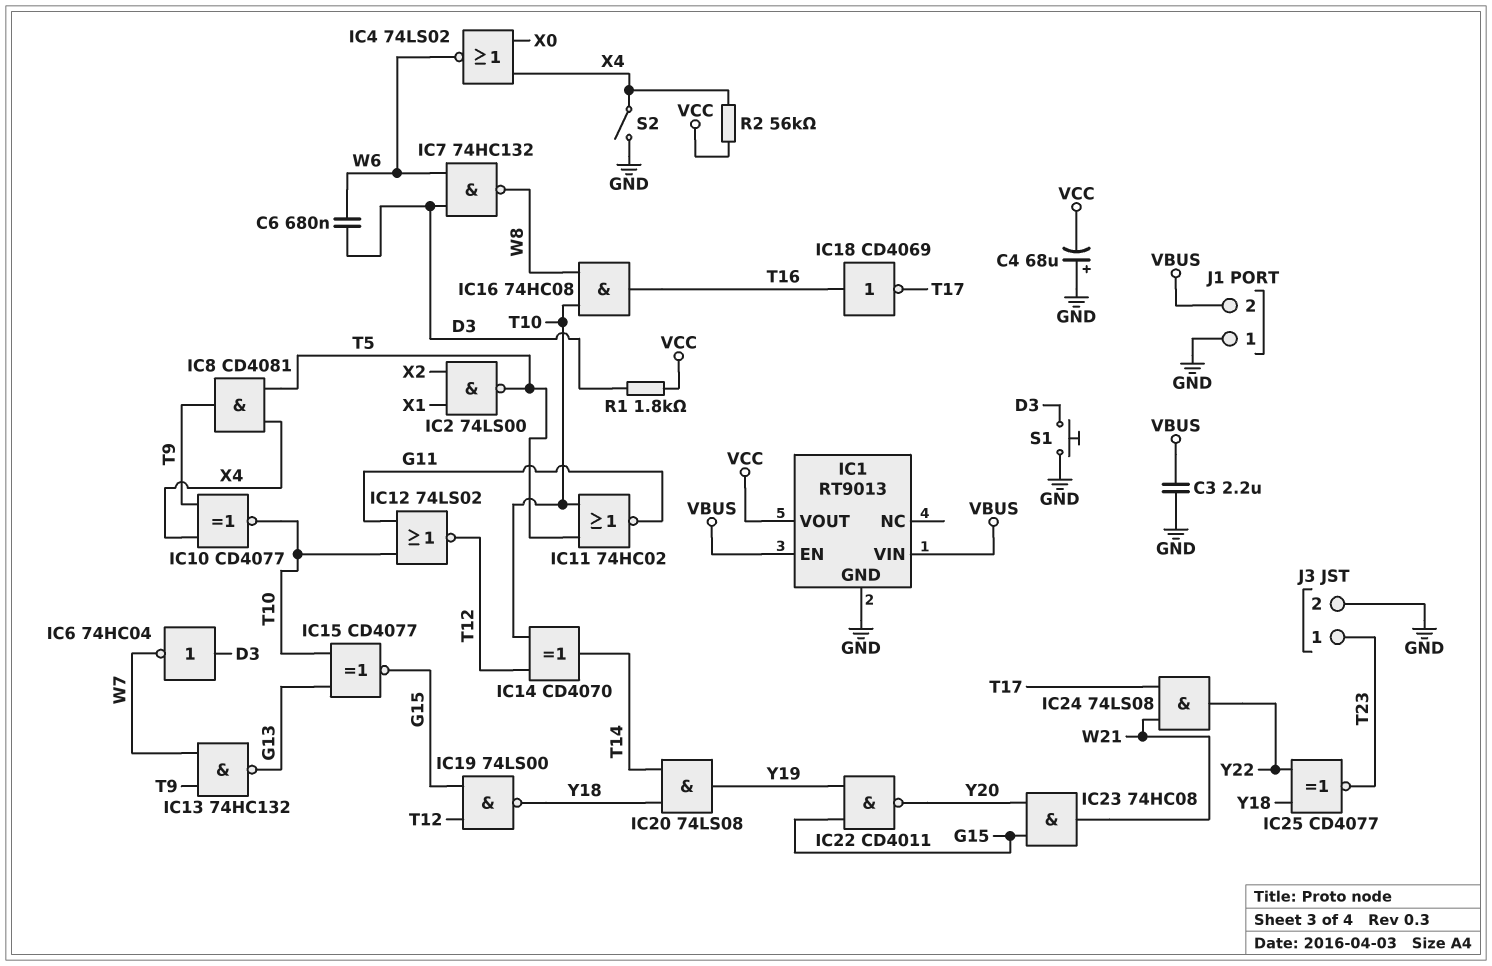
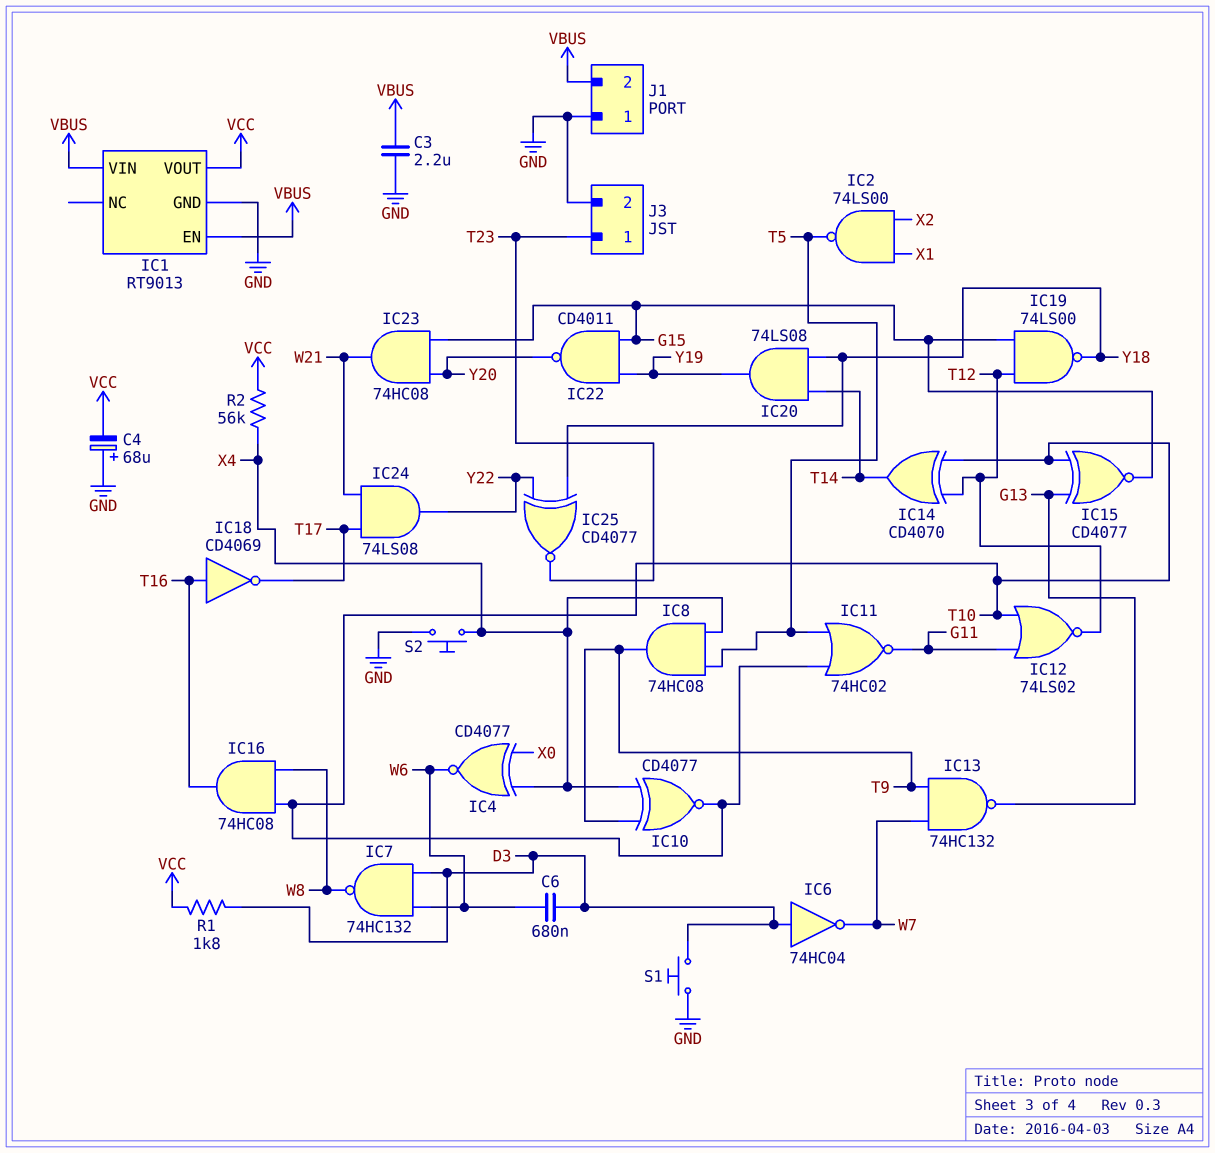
IC4: NOR 74LS02 (in X0, in X4, out W6) -> XNOR CD4077 (in X0, in X4, out W6)
IC8: AND CD4081 (in T5, in X4, out T9) -> AND 74HC08 (in T5, in X4, out T9)
S2: switch (GND, X4) -> button (GND, X4)

